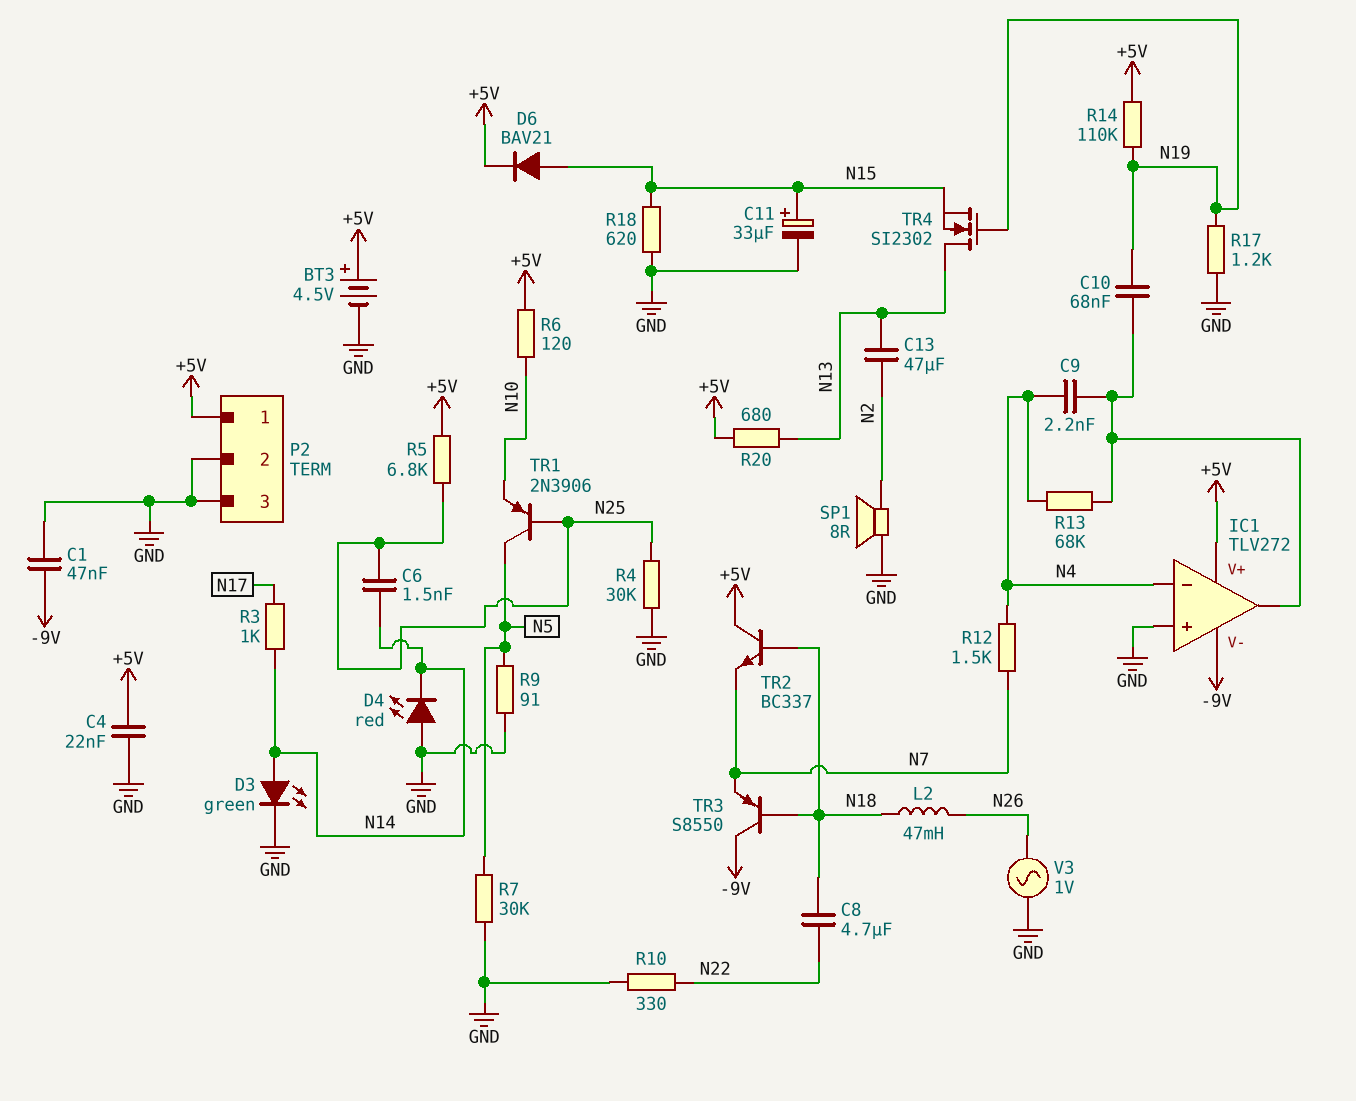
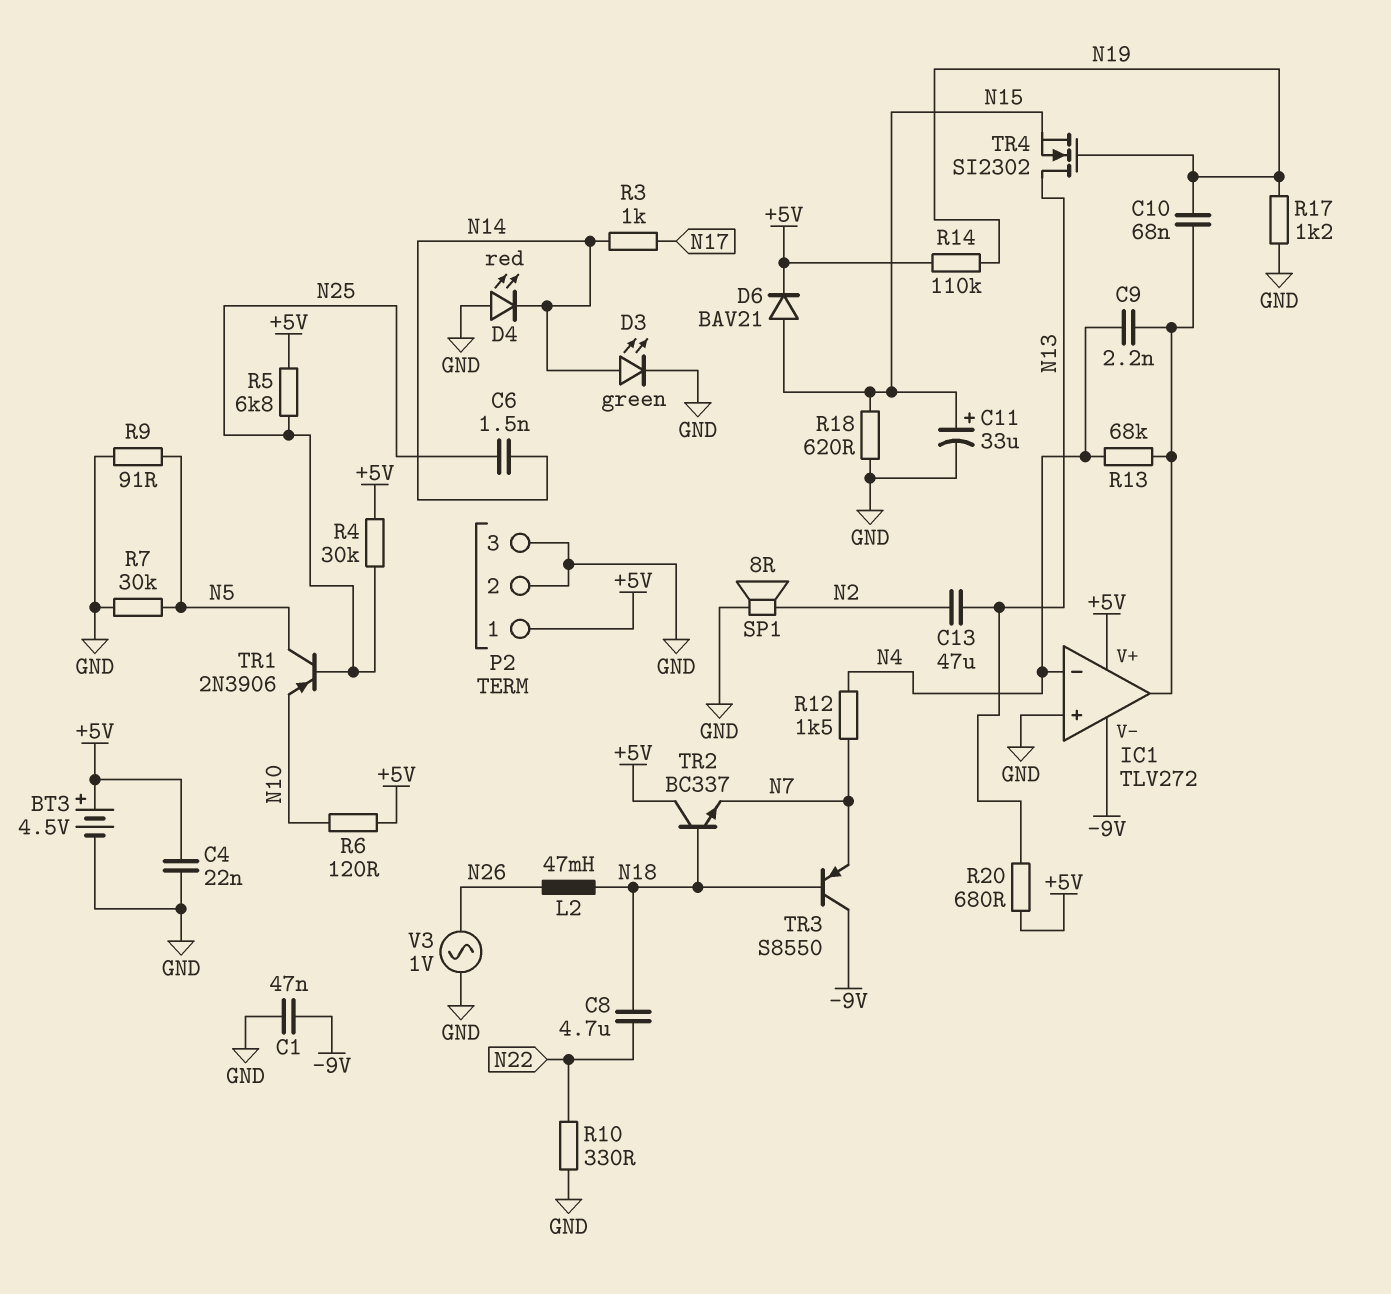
R4: 30k (GND, N25) -> 30k (+5V, N25)

